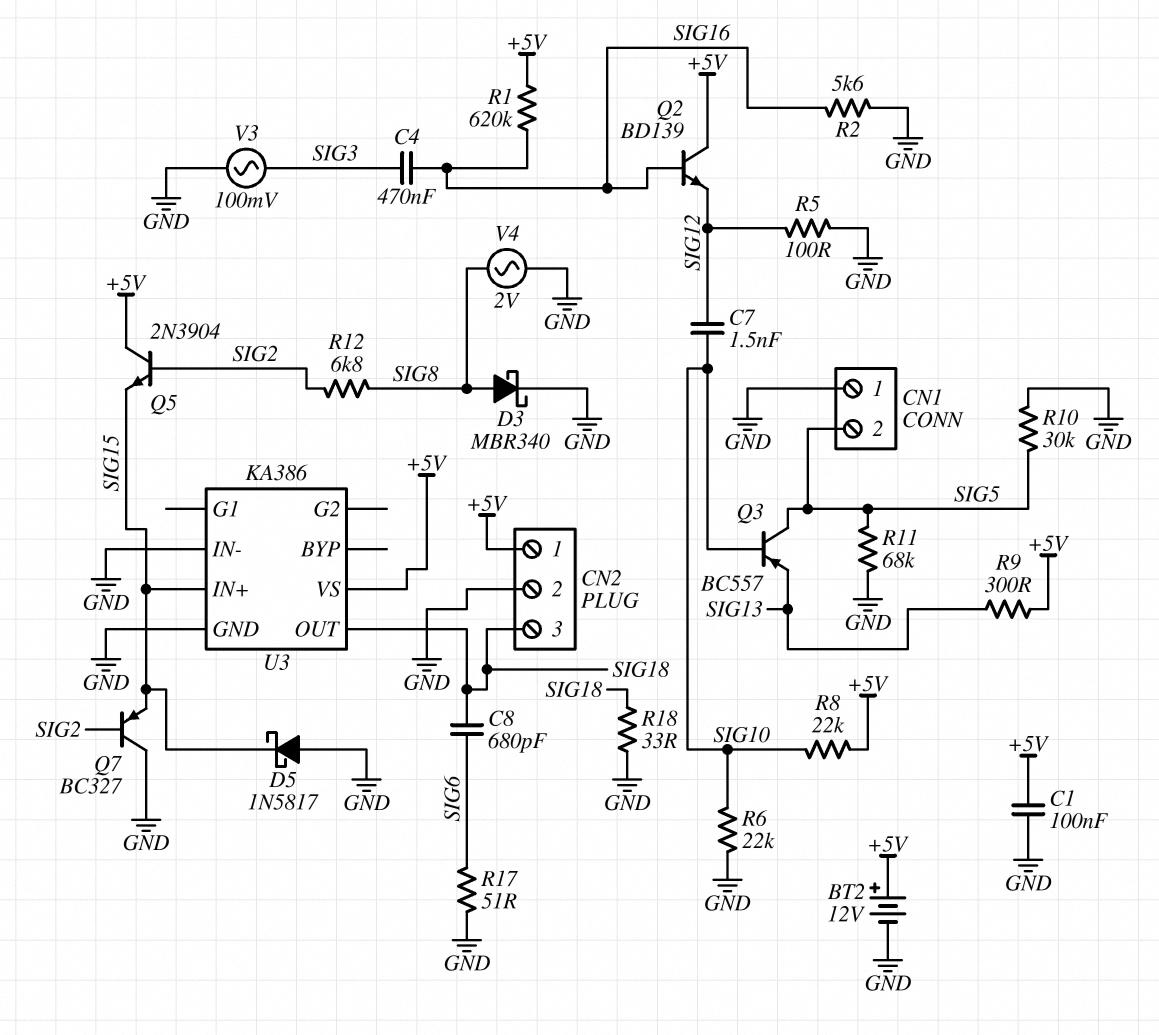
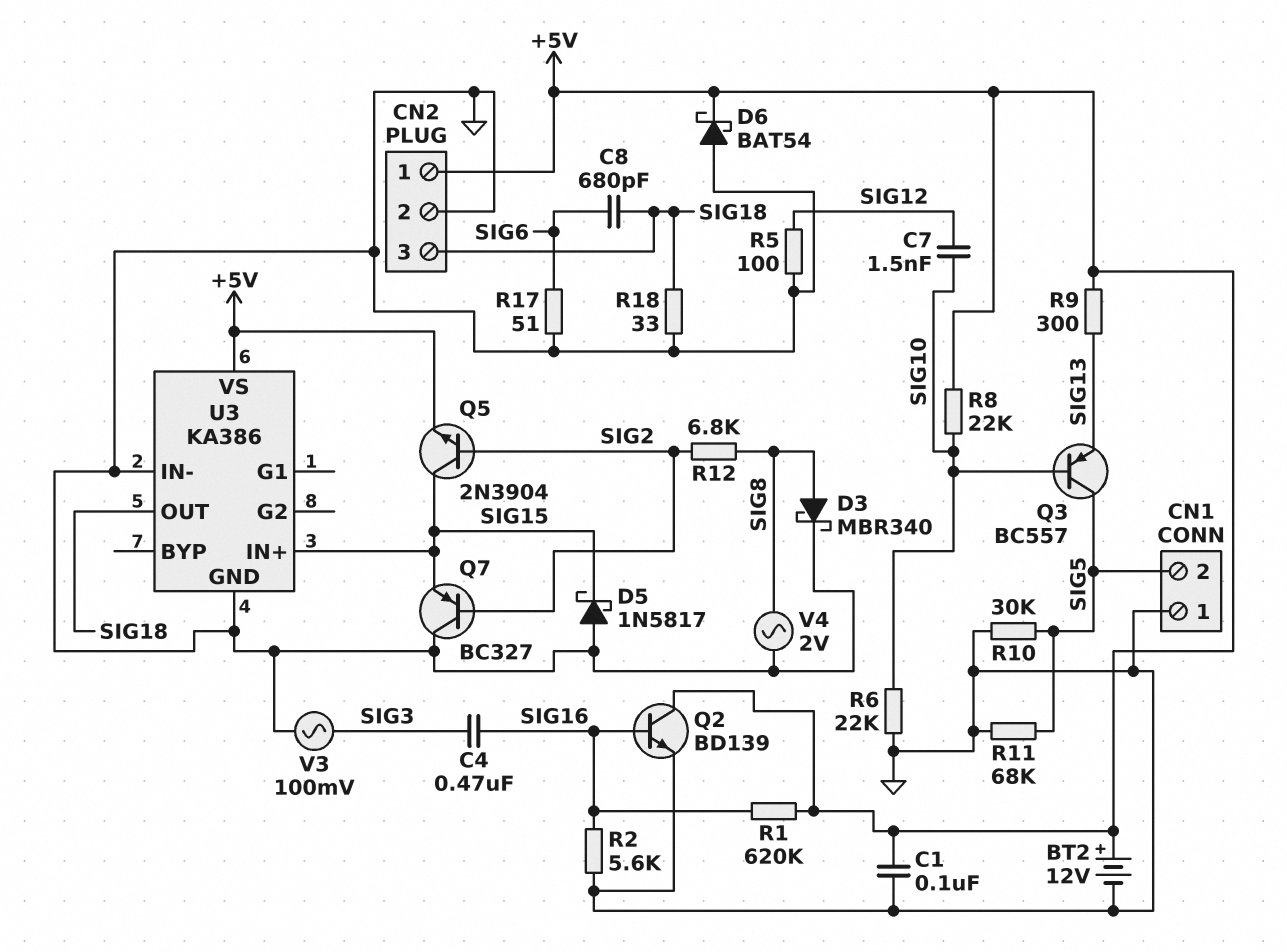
D6: none -> schottky BAT54 (A GND, K +5V)
Q2: NPN BD139 (B SIG16, C +5V, E SIG12) -> NPN BD139 (B SIG16, C +5V, E GND)
Q5: NPN 2N3904 (B SIG2, C +5V, E SIG15) -> NPN 2N3904 (B SIG2, C SIG15, E +5V)

